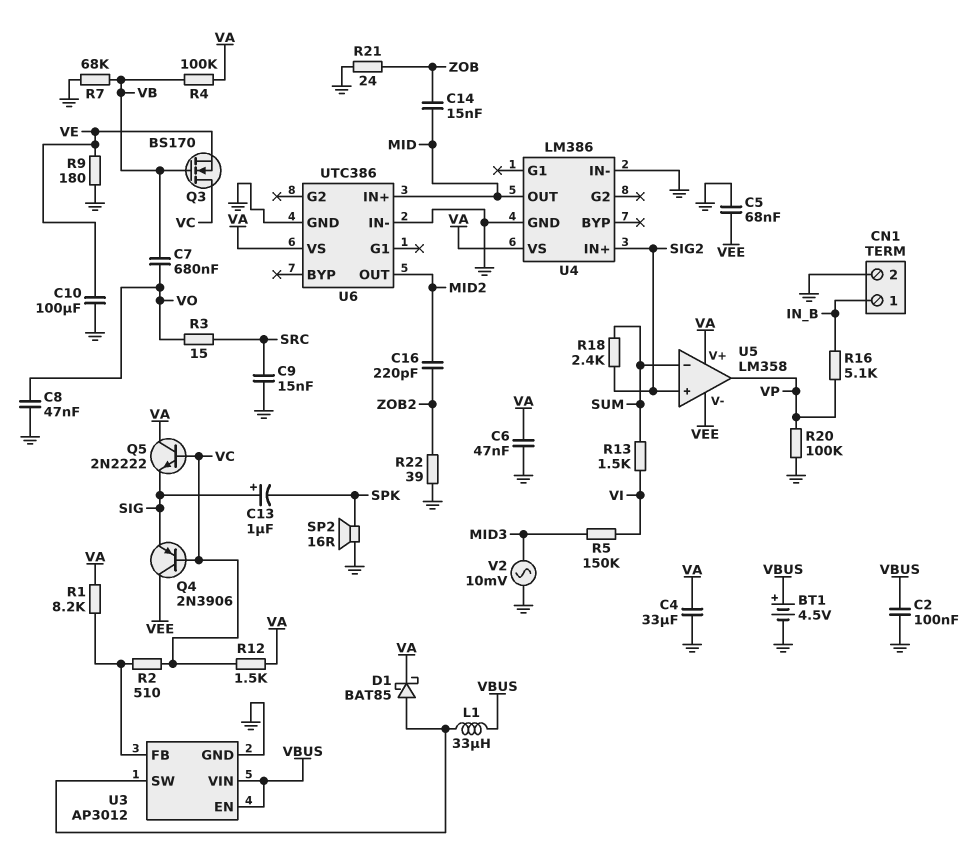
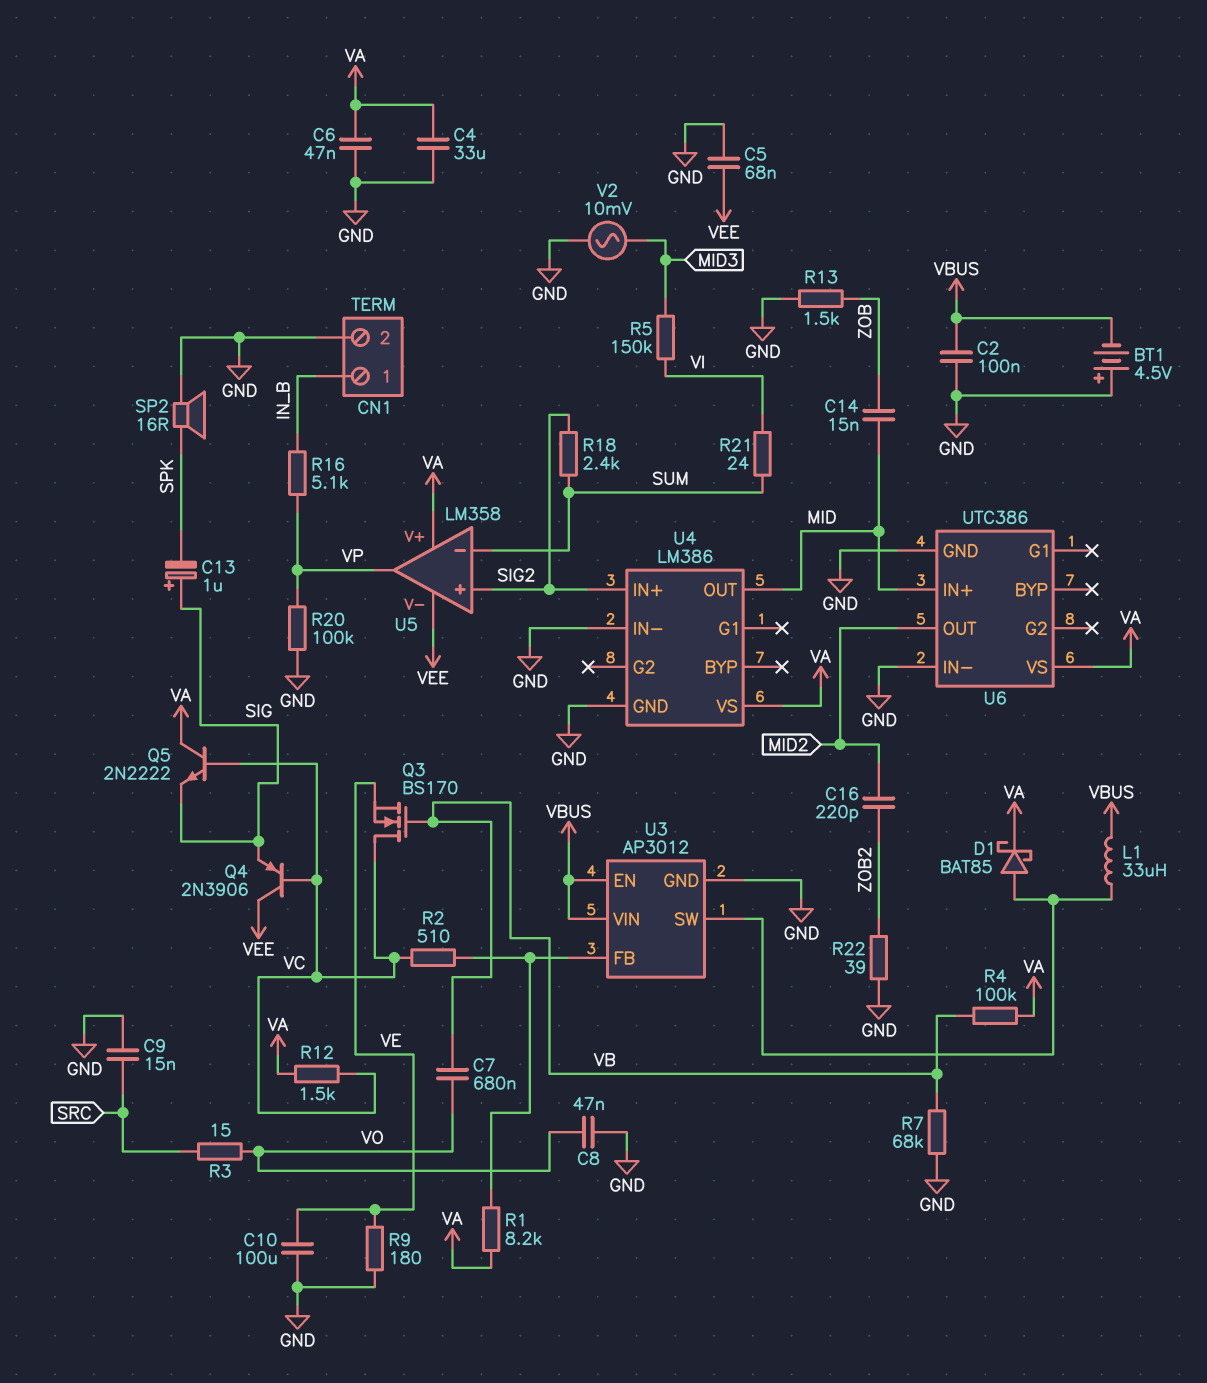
BT1: 4.5V (plus VBUS, minus GND) -> 4.5V (plus GND, minus VBUS)
R13: 1.5k (SUM, VI) -> 1.5k (GND, ZOB)
R21: 24 (GND, ZOB) -> 24 (SUM, VI)

